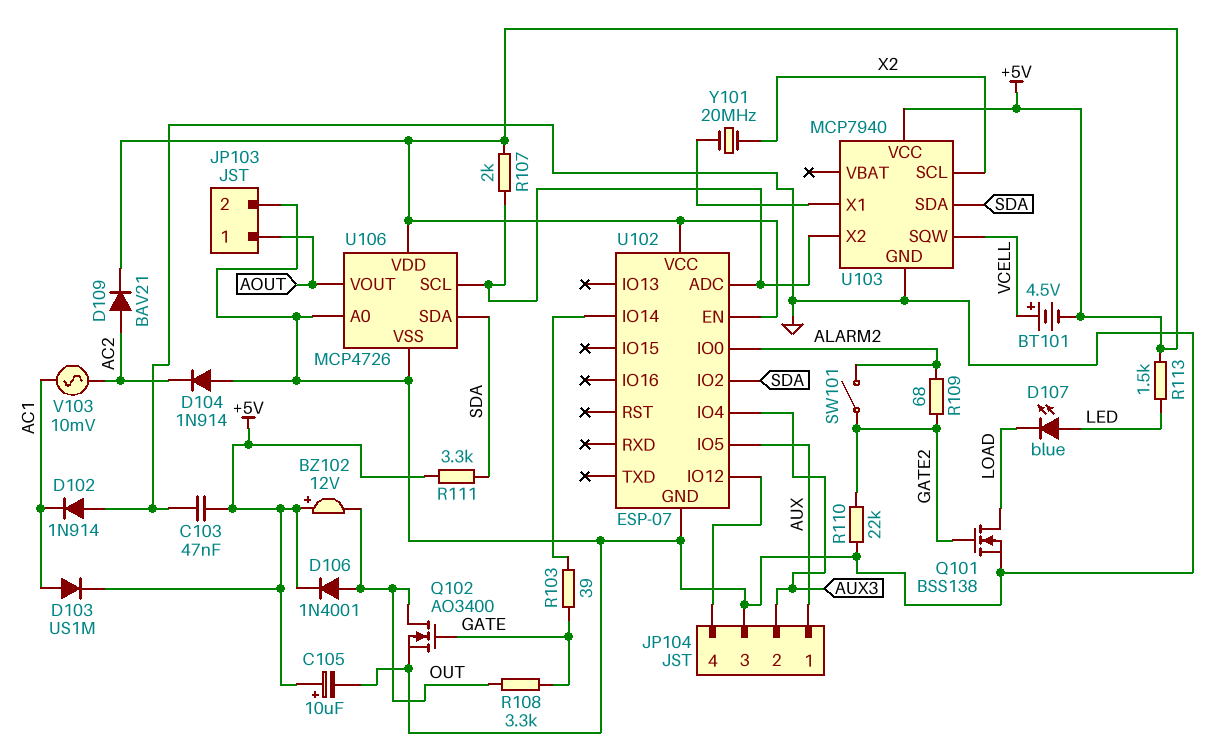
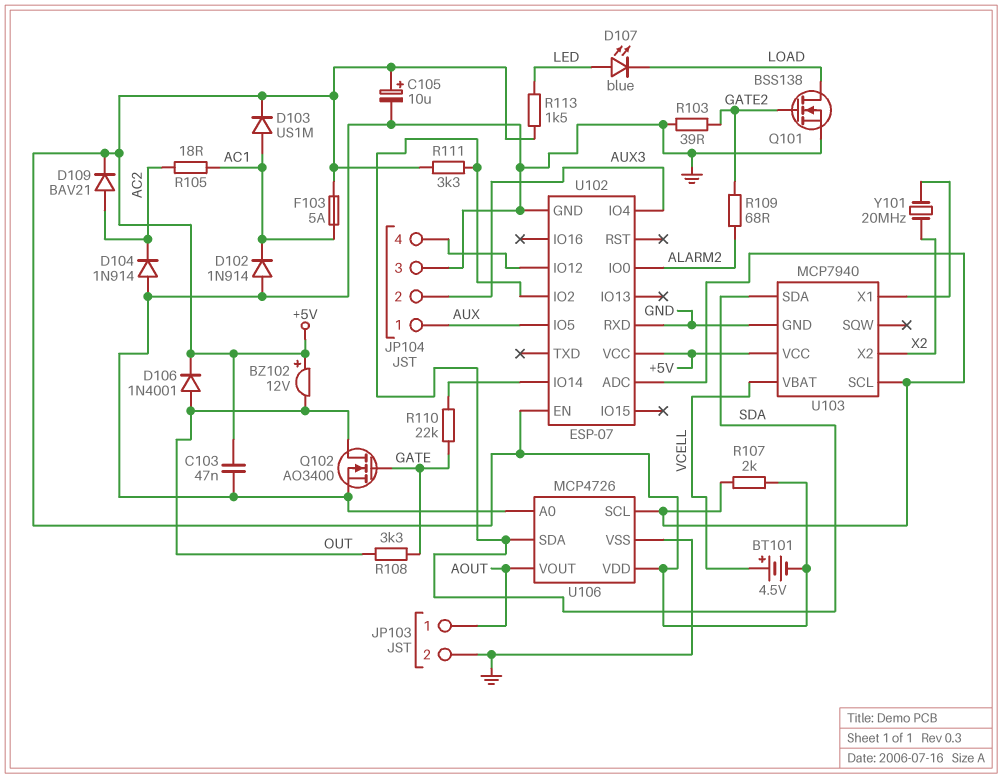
F103: none -> 5A (+5V, AC1)
R103: 39 (GATE, U102/IO14) -> 39 (GATE2, GND)
R105: none -> 18 (AC1, AC2)
R110: 22k (GATE2, GND) -> 22k (GATE, U102/IO14)
SW101: switch (ALARM2, GATE2) -> none
U102 pin RXD: none -> GND
U103 pin SCL: X2 -> U102/ADC
U103 pin SQW: VCELL -> none
U103 pin VBAT: none -> VCELL
U103 pin X2: U102/ADC -> X2
V103: AC 10mV (AC1, AC2) -> none

